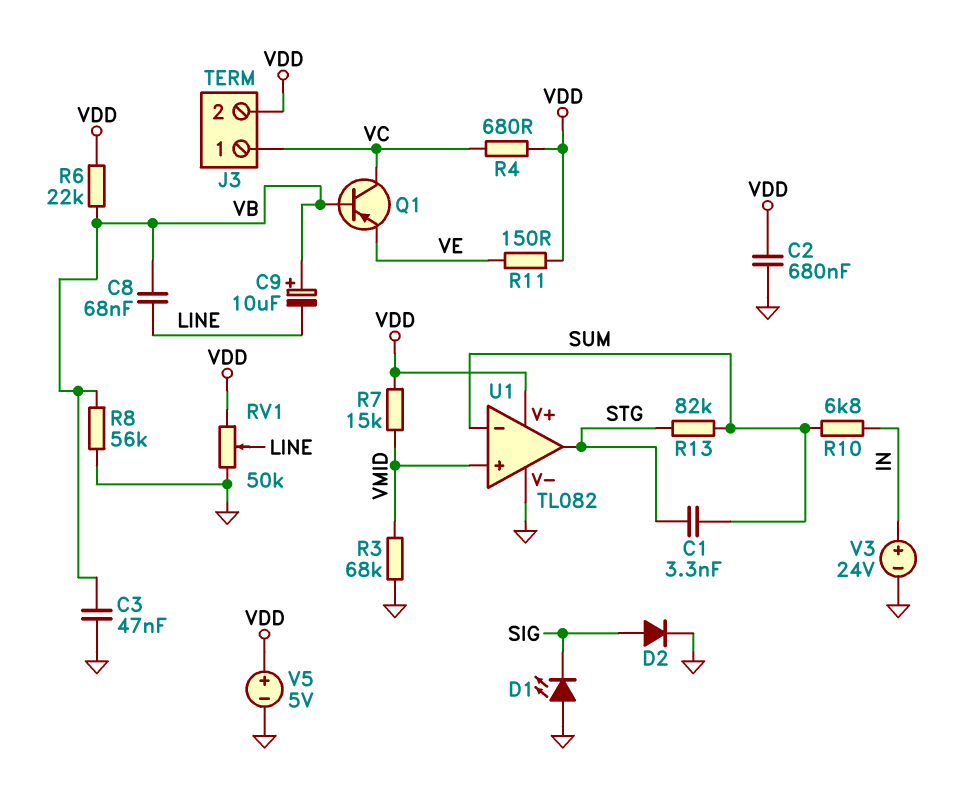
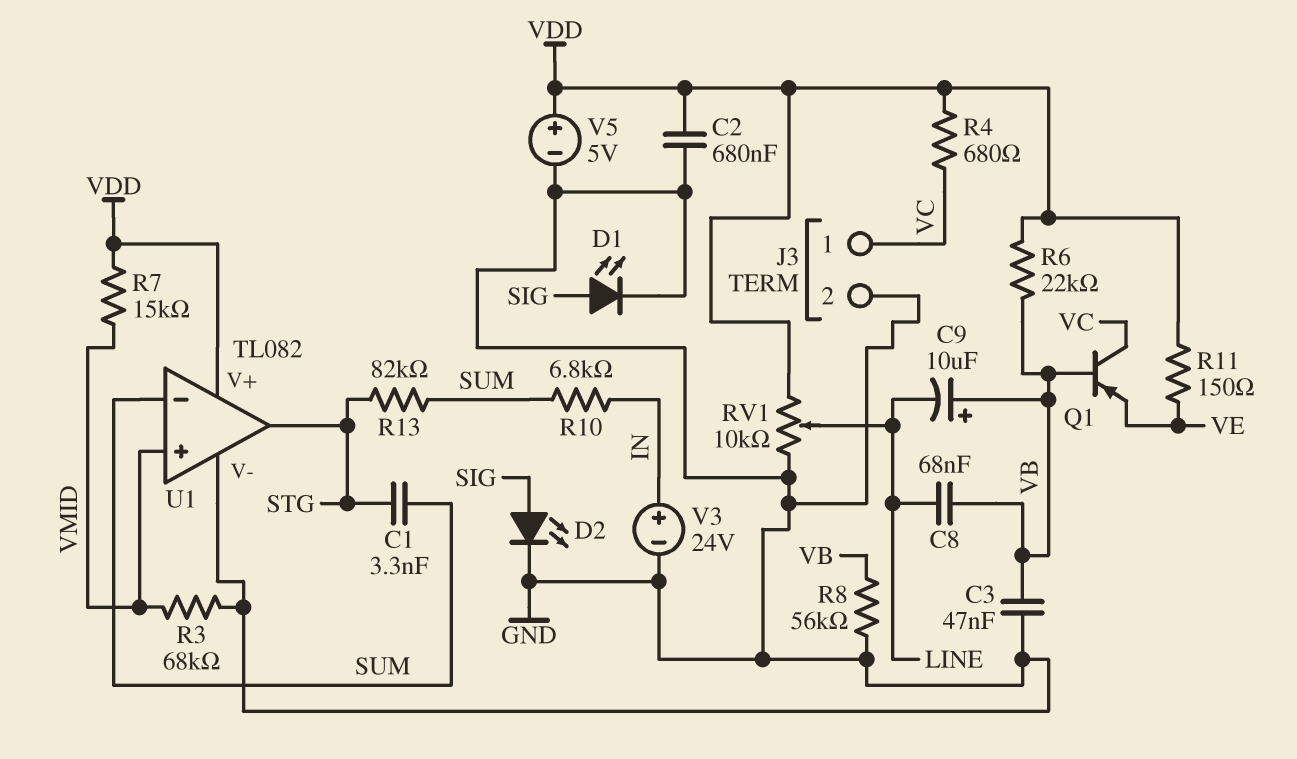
D1: LED (A GND, K SIG) -> LED (A SIG, K GND)
D2: diode (A SIG, K GND) -> LED (A SIG, K GND)
J3 pin 2: VDD -> GND
RV1: 50k (GND, VDD, wiper LINE) -> 10k (GND, VDD, wiper LINE)

